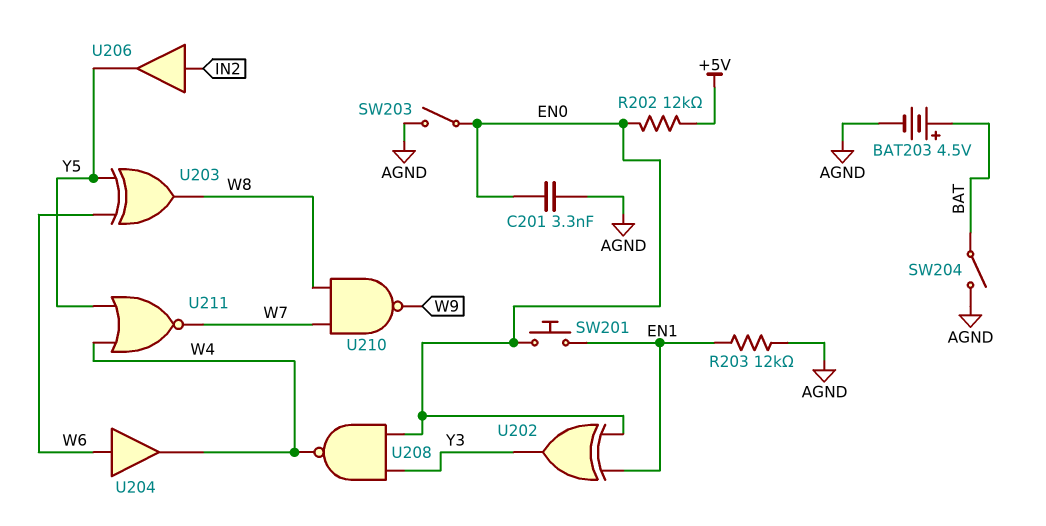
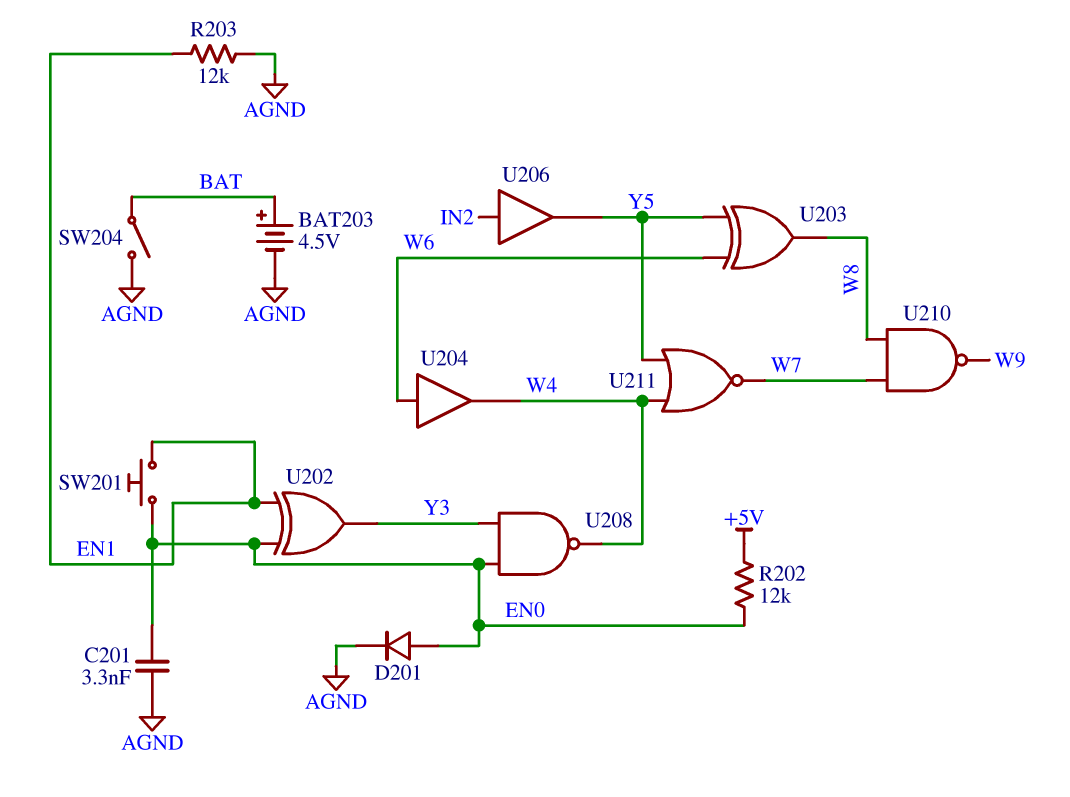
D201: none -> diode (A EN0, K AGND)
SW203: switch (AGND, EN0) -> none

